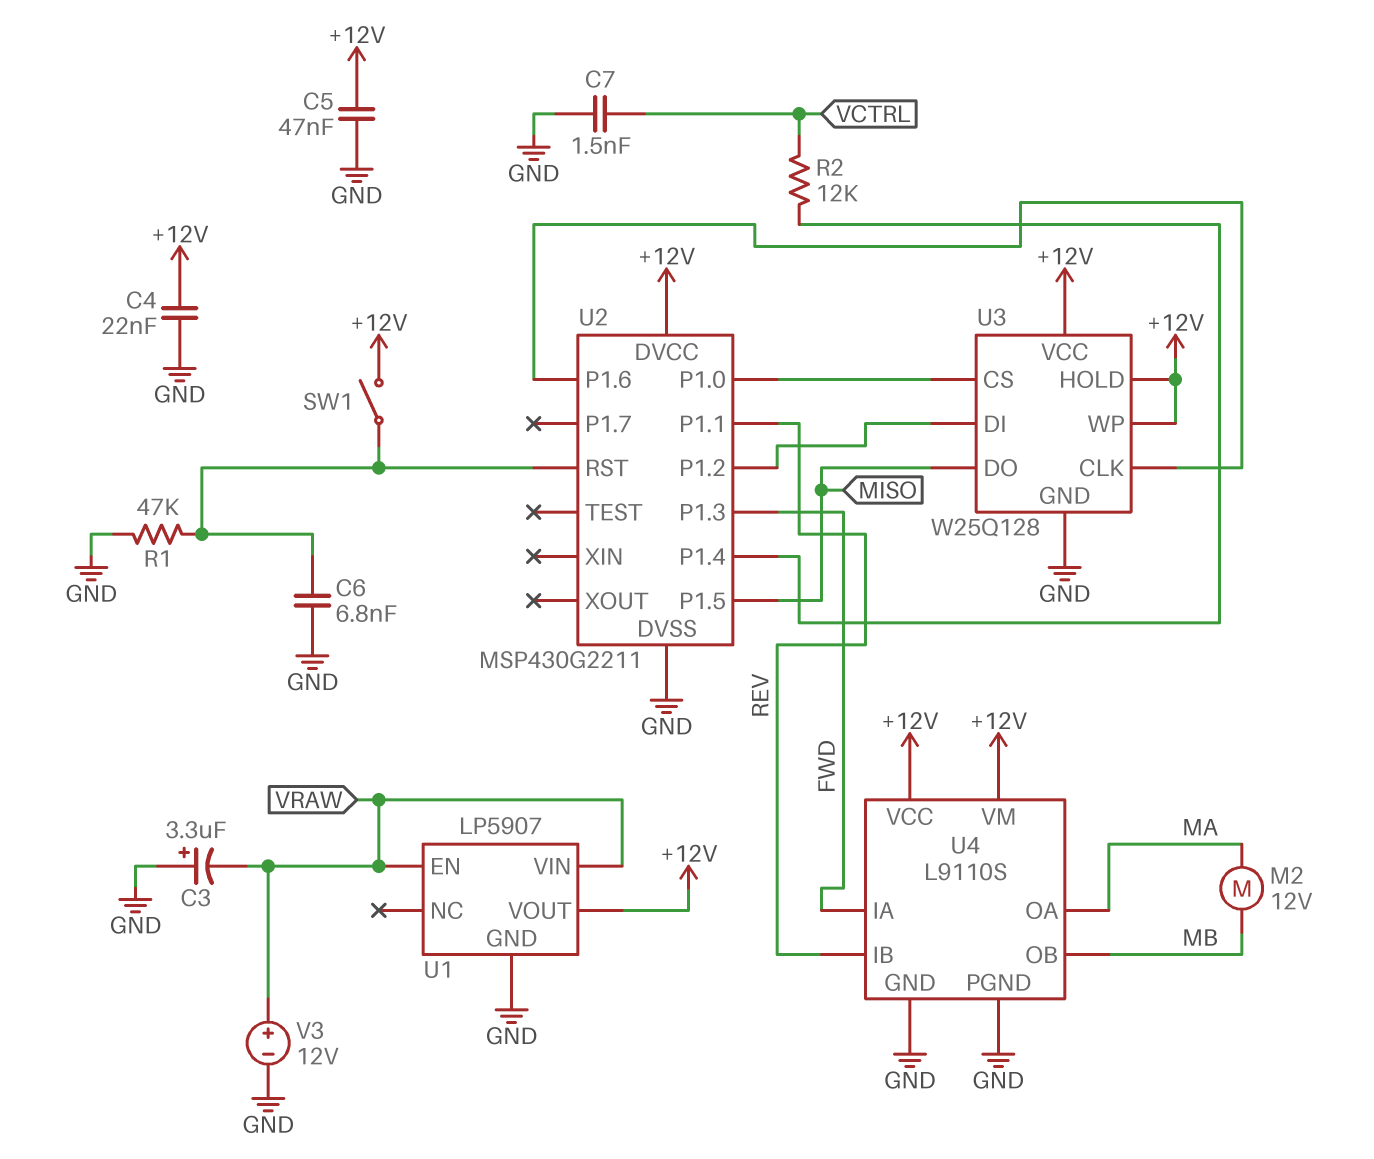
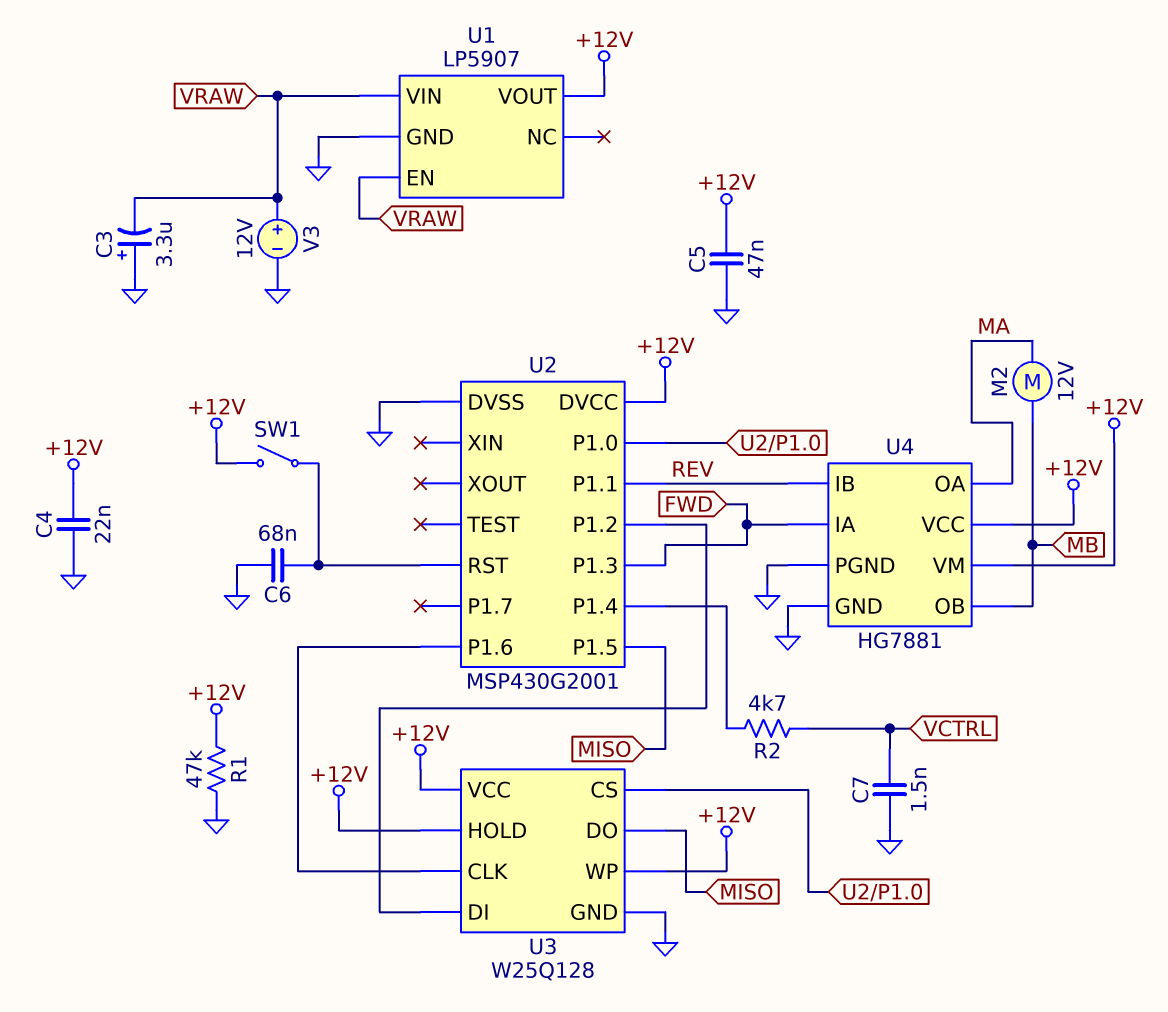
C6: 6.8nF (GND, U2/RST) -> 68nF (GND, U2/RST)
R1: 47k (GND, U2/RST) -> 47k (+12V, GND)
R2: 12k (U2/P1.4, VCTRL) -> 4.7k (U2/P1.4, VCTRL)
U2: MSP430G2211 -> MSP430G2001
U4: L9110S -> HG7881

